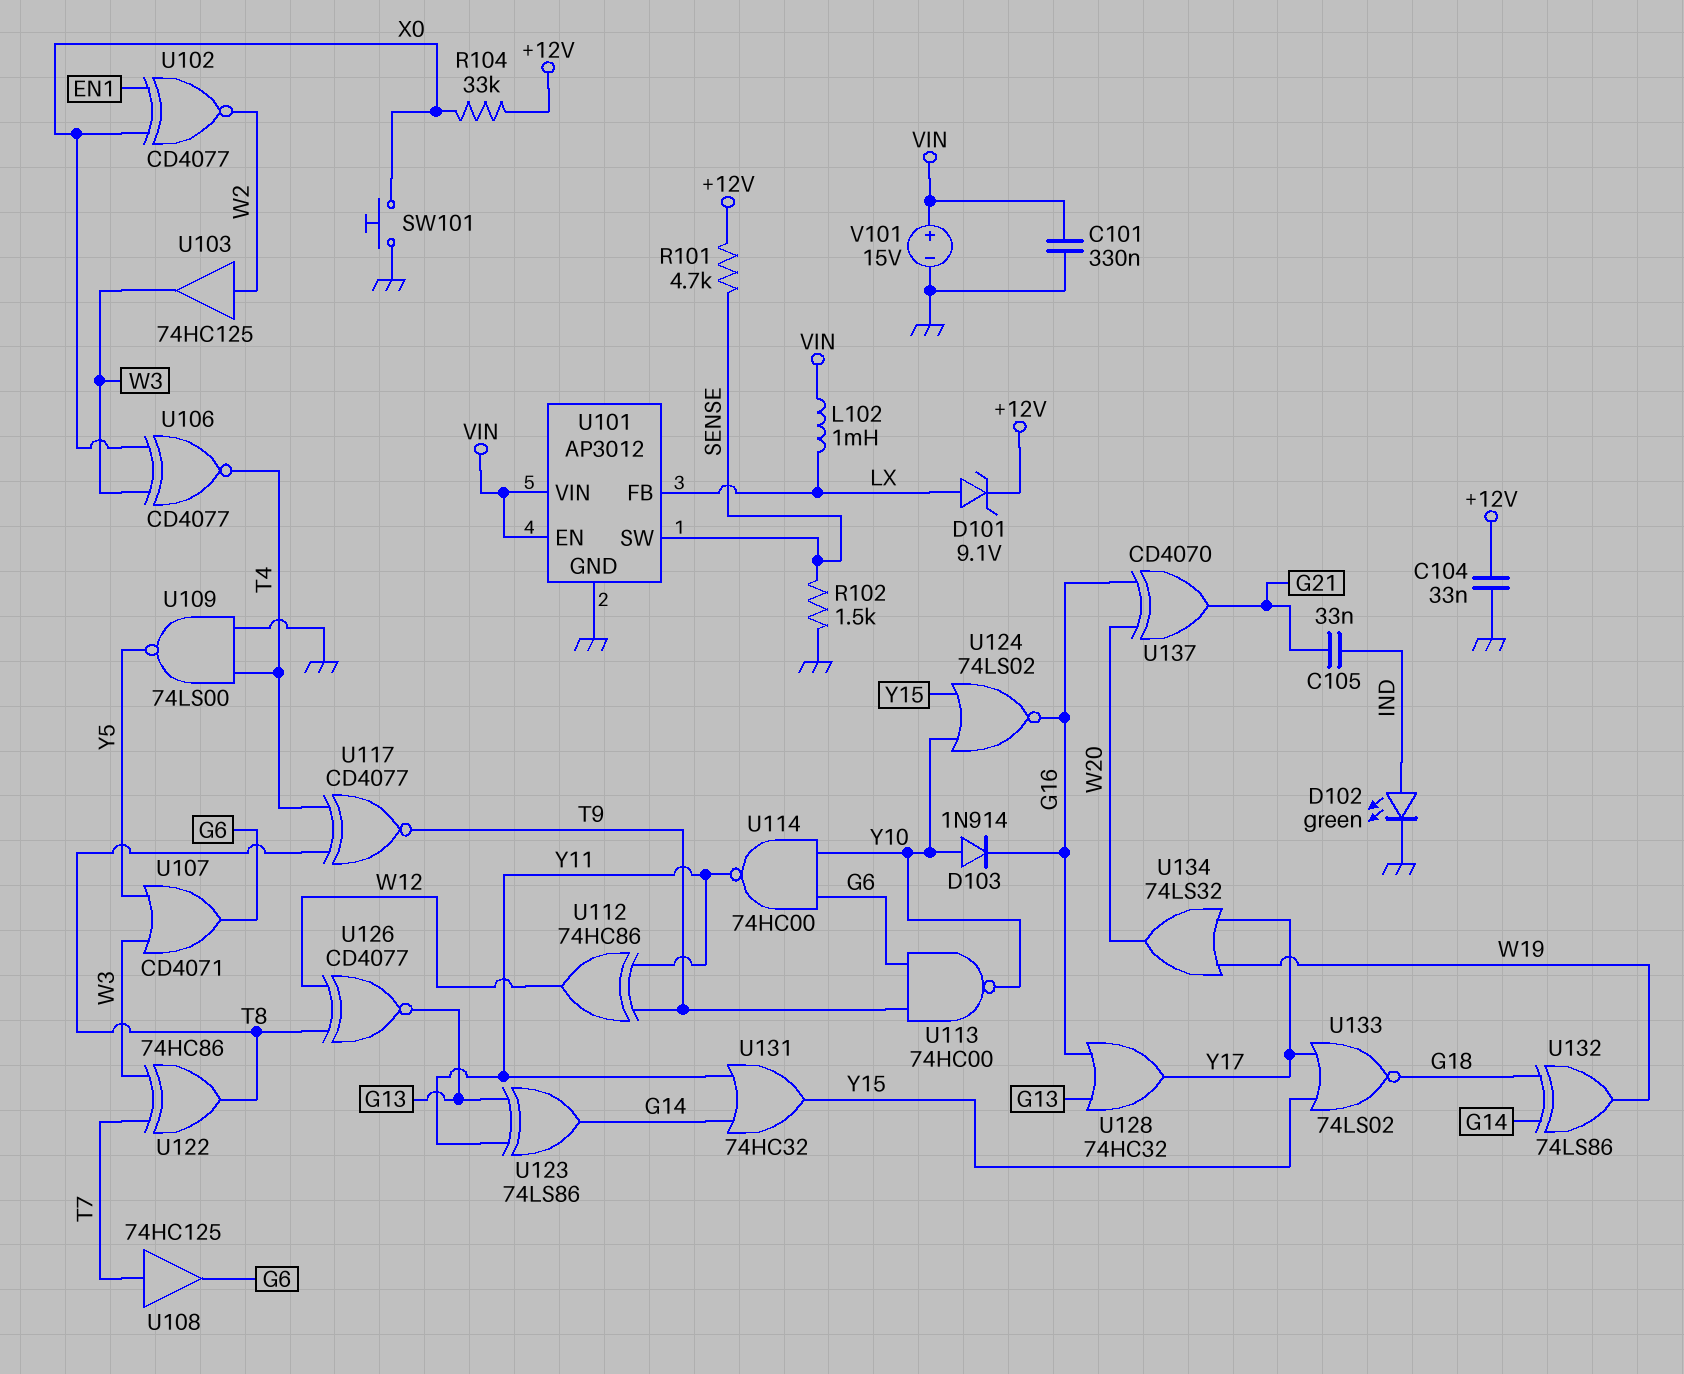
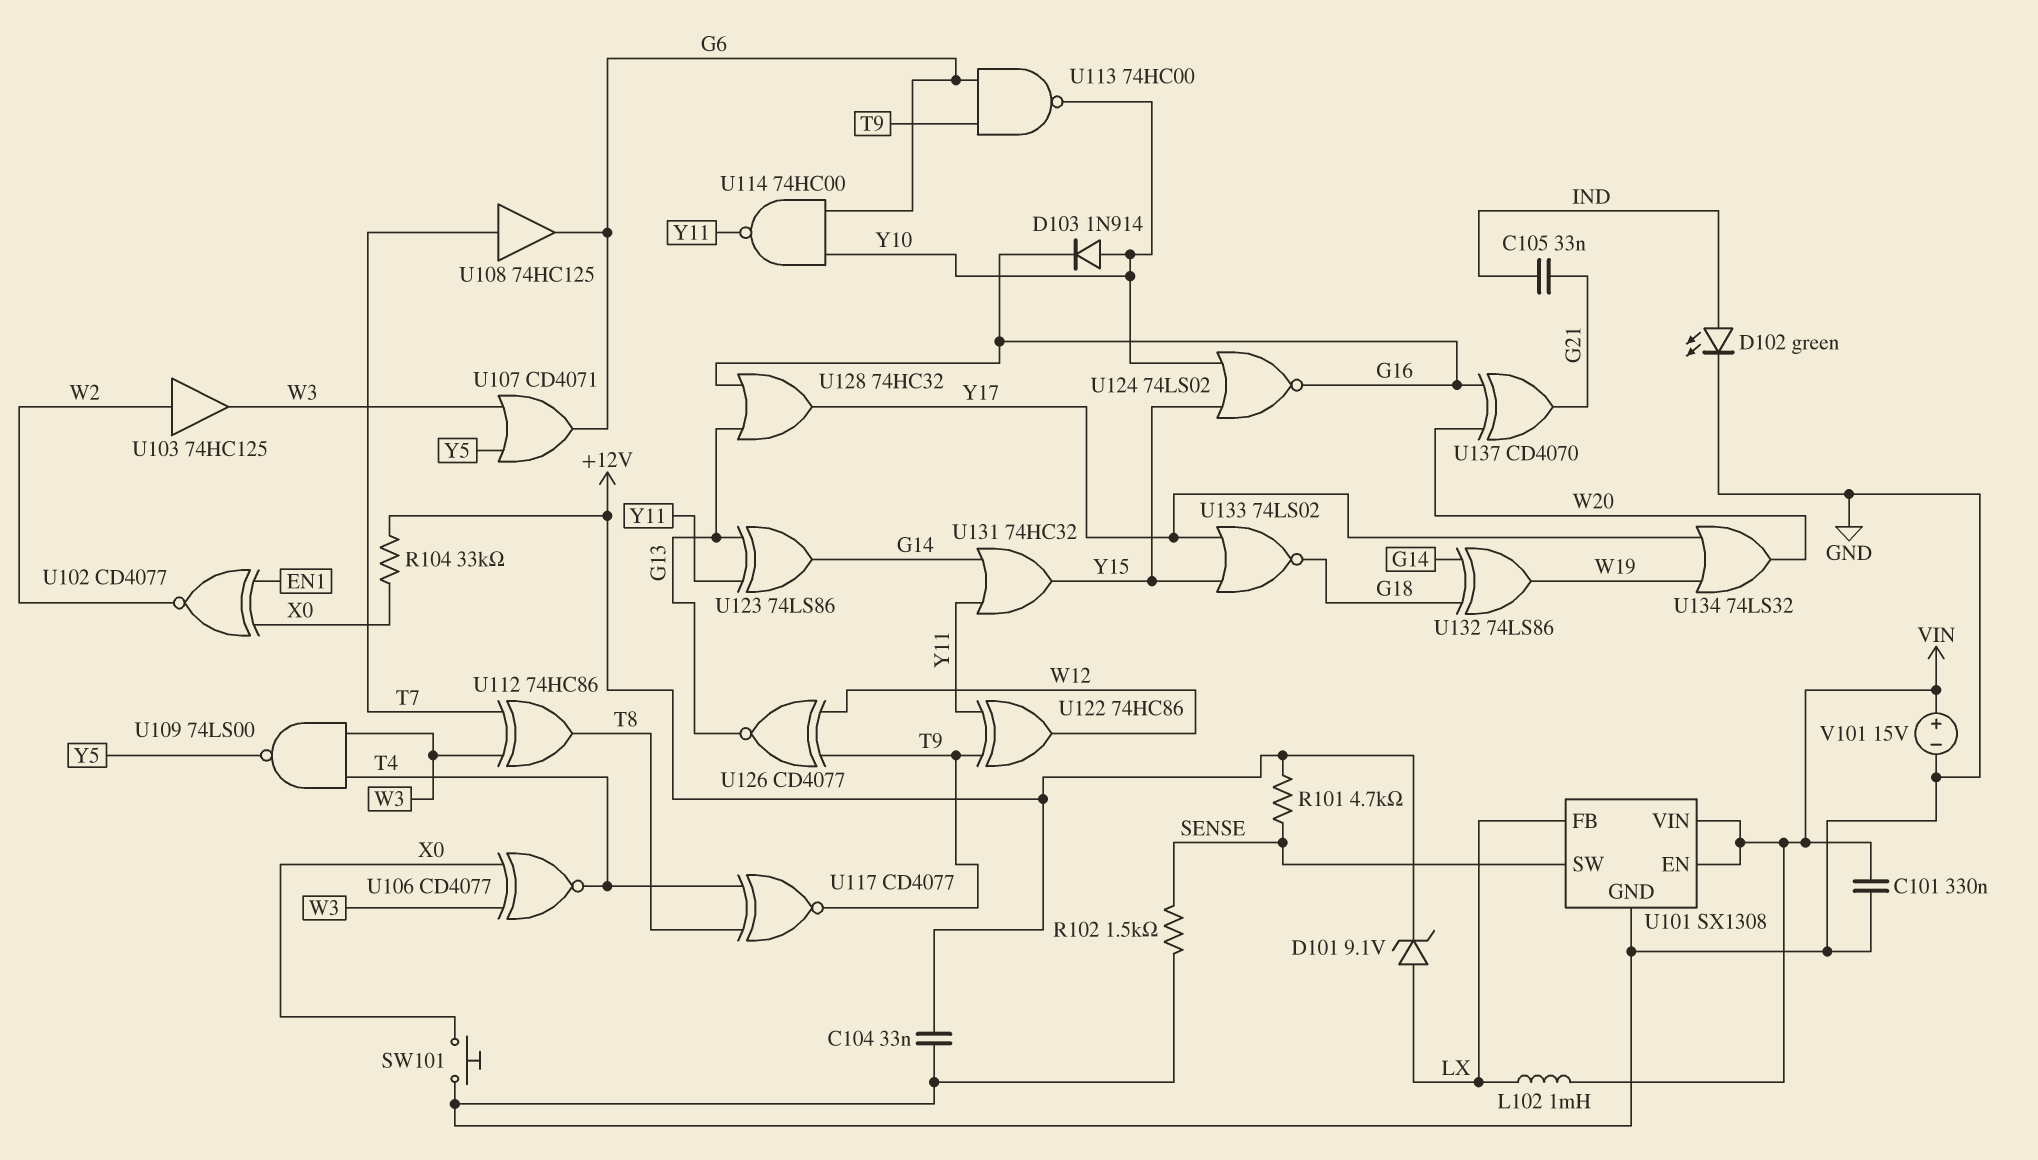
U101: AP3012 -> SX1308
U109: NAND 74LS00 (in GND, in T4, out Y5) -> NAND 74LS00 (in T4, in W3, out Y5)
U112: XOR 74HC86 (in T9, in Y11, out W12) -> XOR 74HC86 (in T7, in W3, out T8)
U122: XOR 74HC86 (in T7, in W3, out T8) -> XOR 74HC86 (in T9, in Y11, out W12)
U126: XNOR CD4077 (in T8, in W12, out G13) -> XNOR CD4077 (in T9, in W12, out G13)

